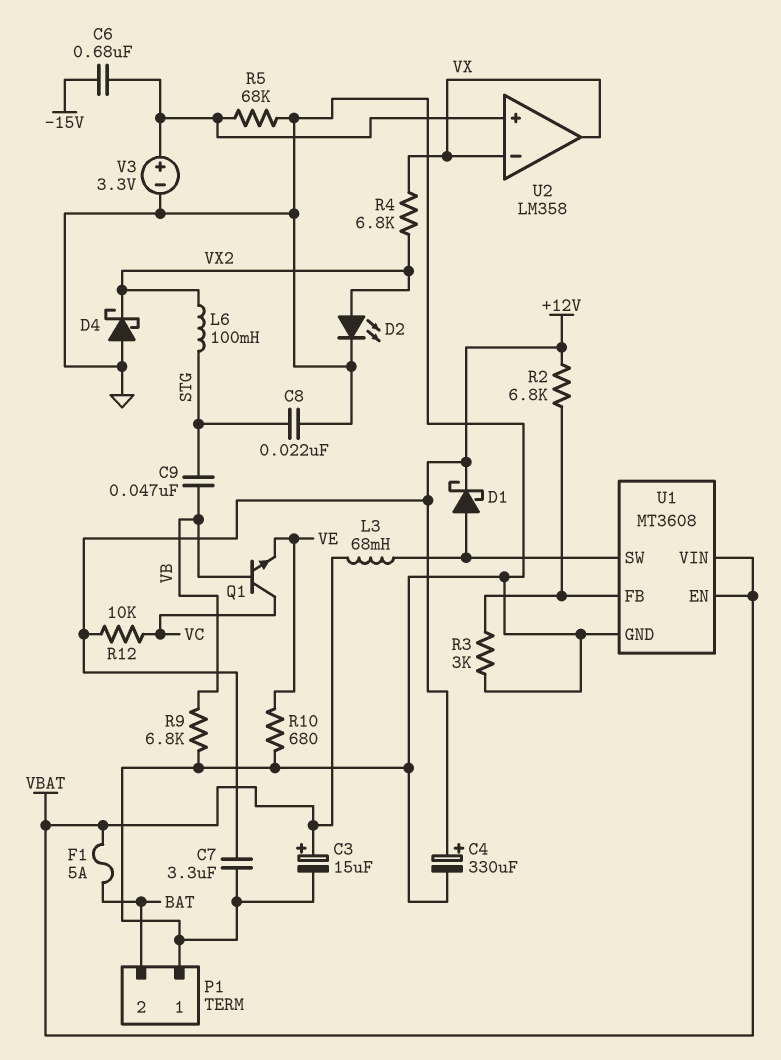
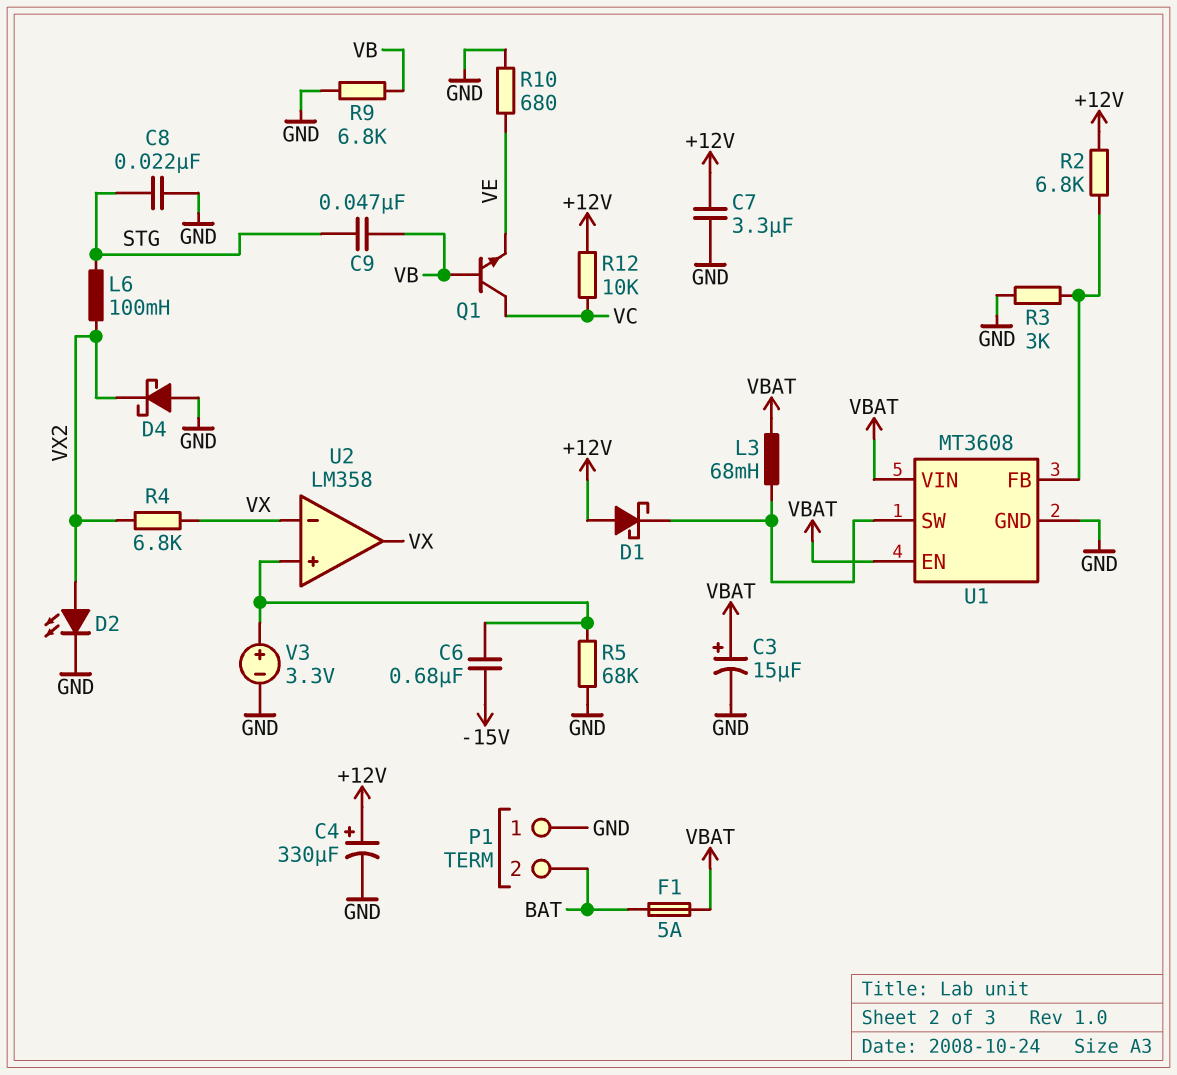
D1: schottky (A U1/SW, K +12V) -> schottky (A +12V, K U1/SW)

